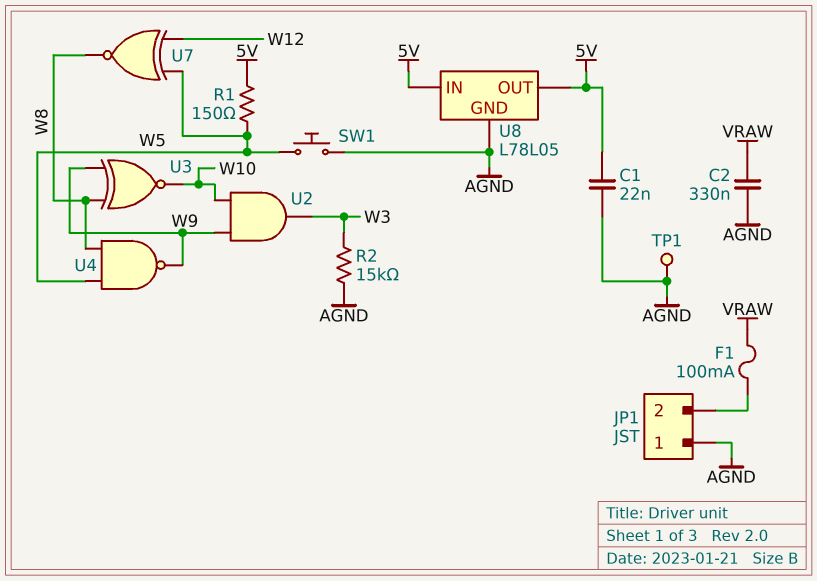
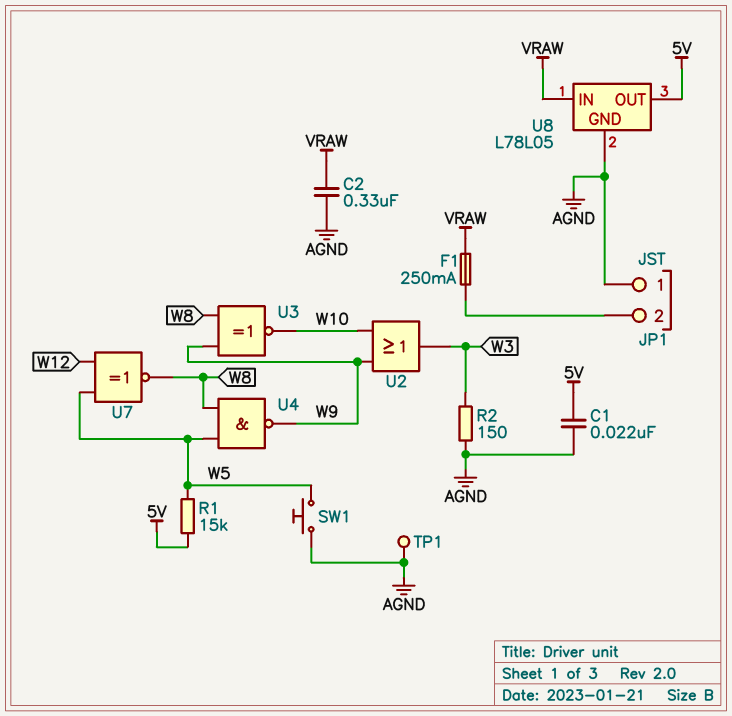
F1: 100mA (JP1/2, VRAW) -> 250mA (JP1/2, VRAW)
R1: 150 (5V, W5) -> 15k (5V, W5)
R2: 15k (AGND, W3) -> 150 (AGND, W3)
U2: AND (in W9, in W10, out W3) -> OR (in W9, in W10, out W3)
U8 pin IN: 5V -> VRAW

